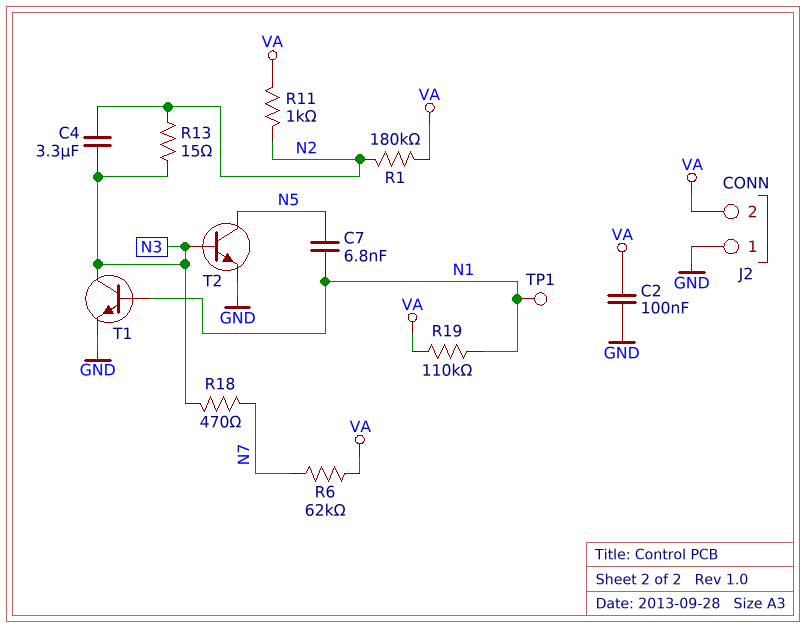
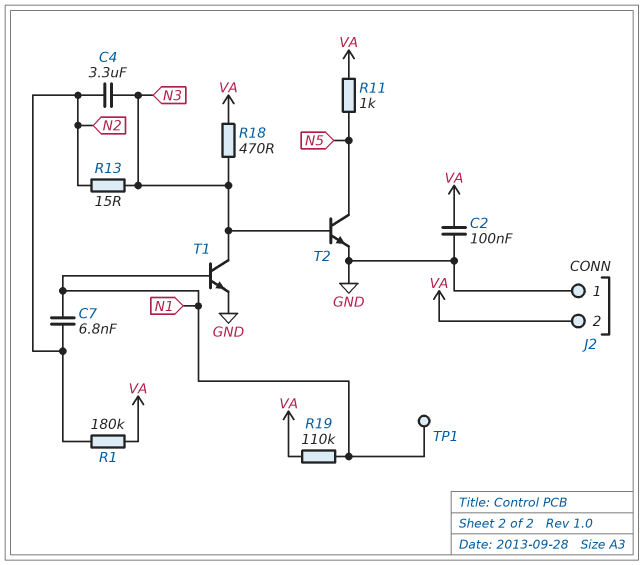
C7: 6.8nF (N1, N5) -> 6.8nF (N1, N2)
R6: 62k (N7, VA) -> none
R11: 1k (N2, VA) -> 1k (N5, VA)
R18: 470 (N3, N7) -> 470 (N3, VA)

